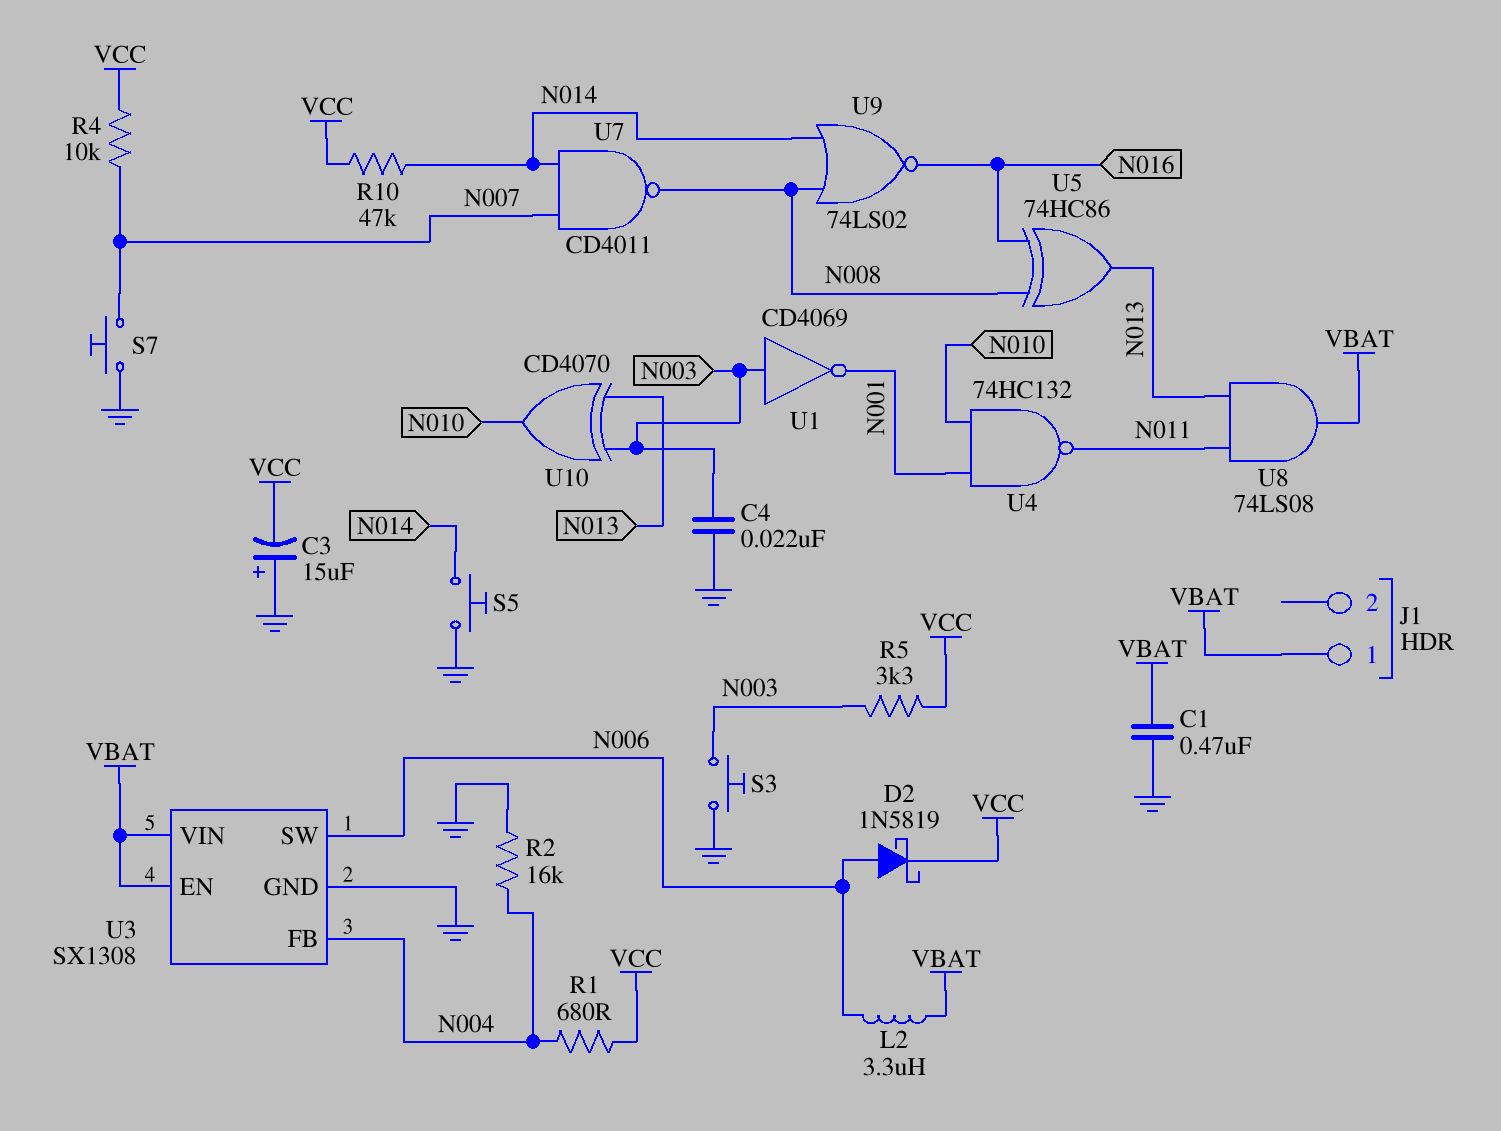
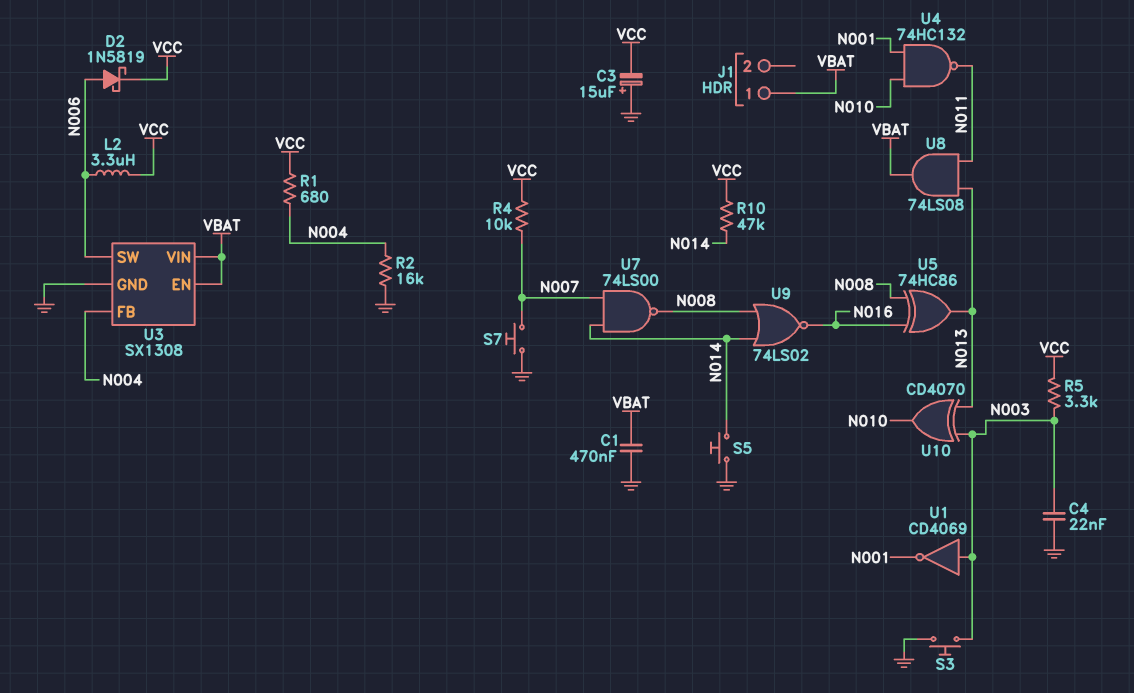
L2: 3.3uH (N006, VBAT) -> 3.3uH (N006, VCC)
U7: NAND CD4011 (in N007, in N014, out N008) -> NAND 74LS00 (in N007, in N014, out N008)

